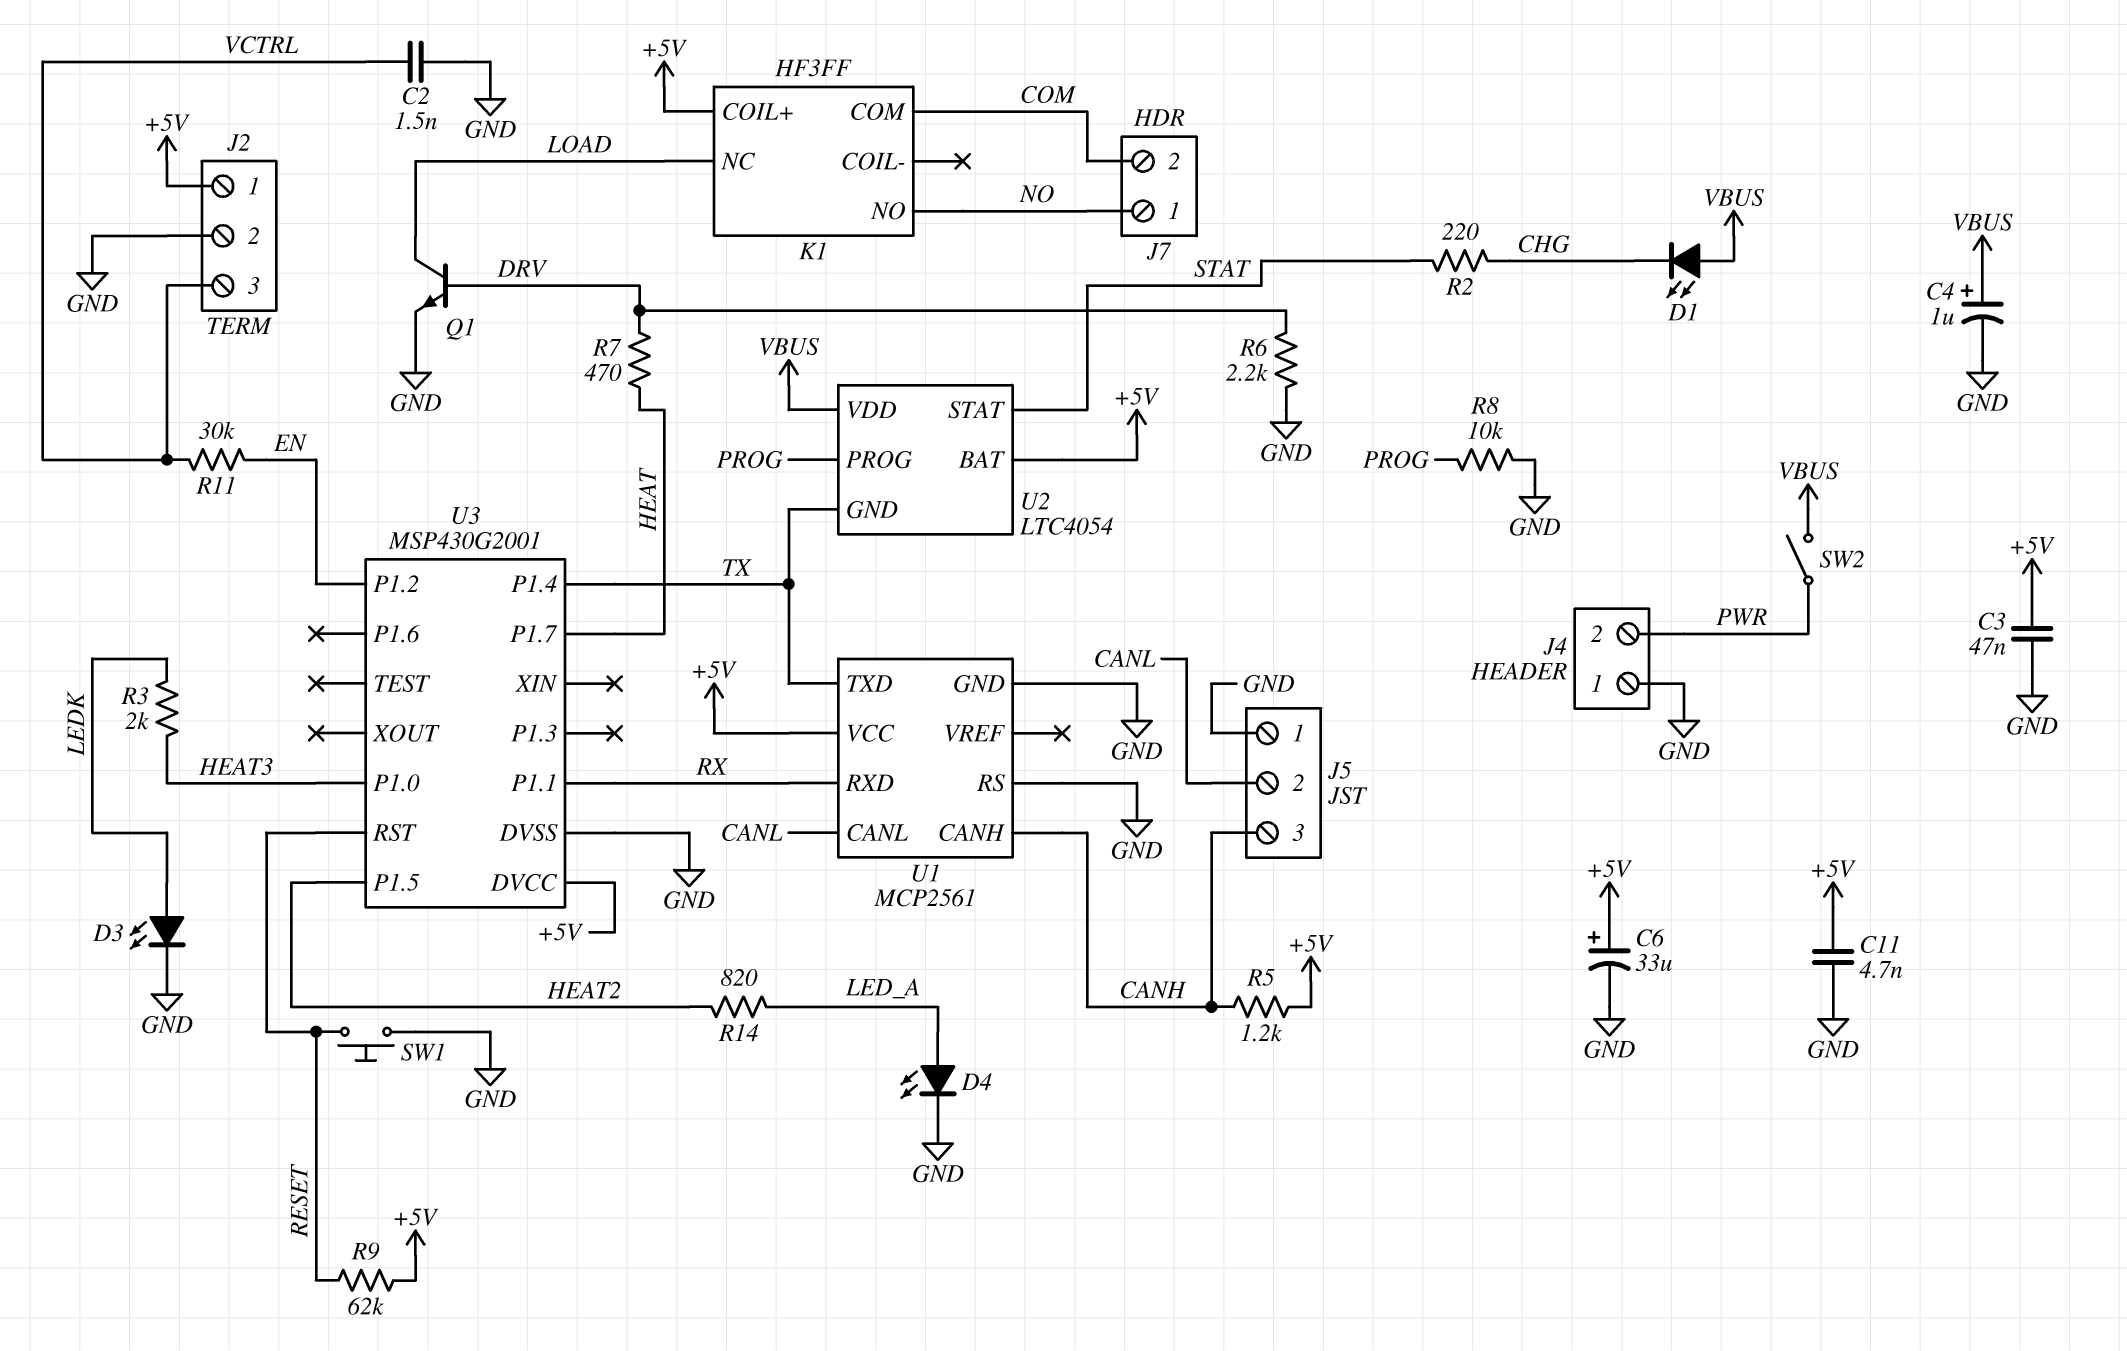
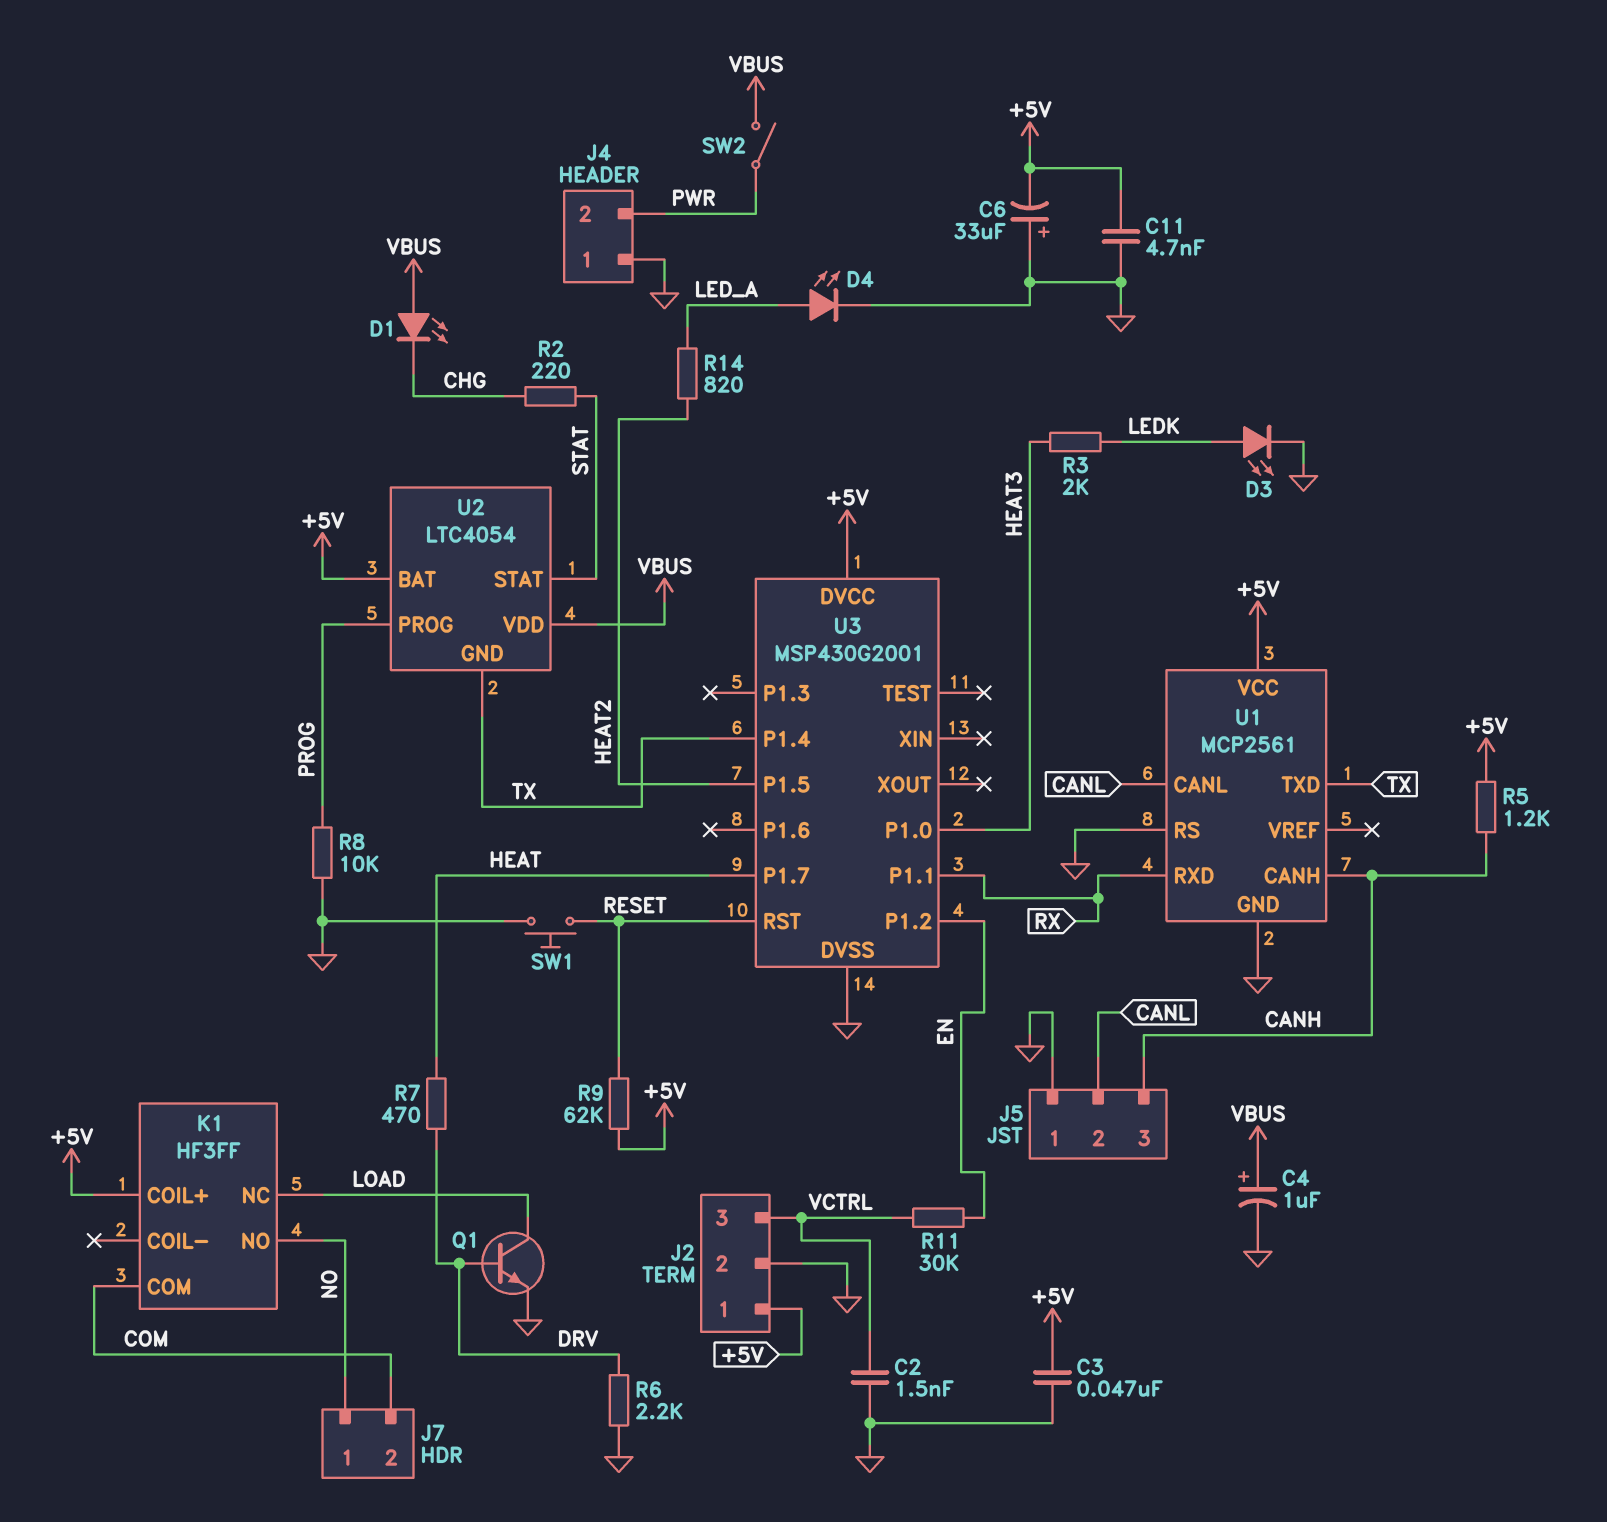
C6: 33uF (plus +5V, minus GND) -> 33uF (plus GND, minus +5V)

